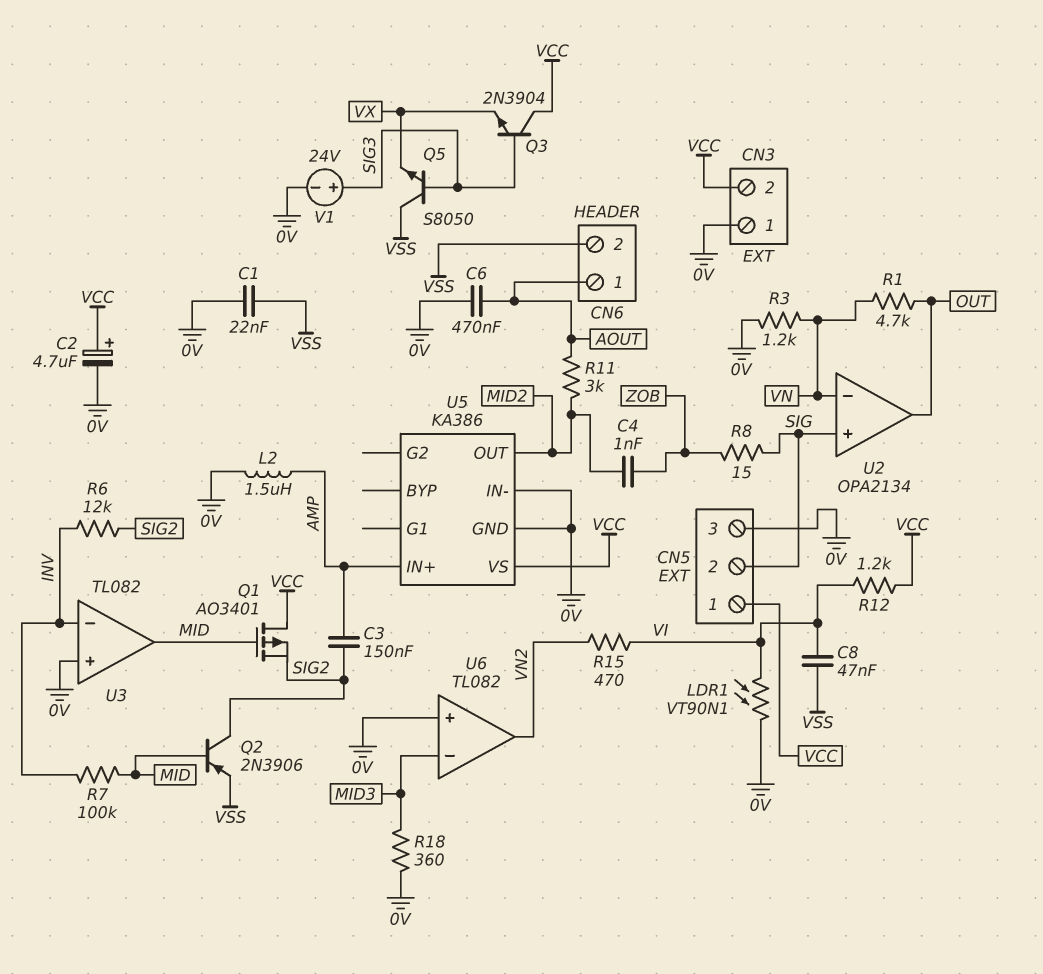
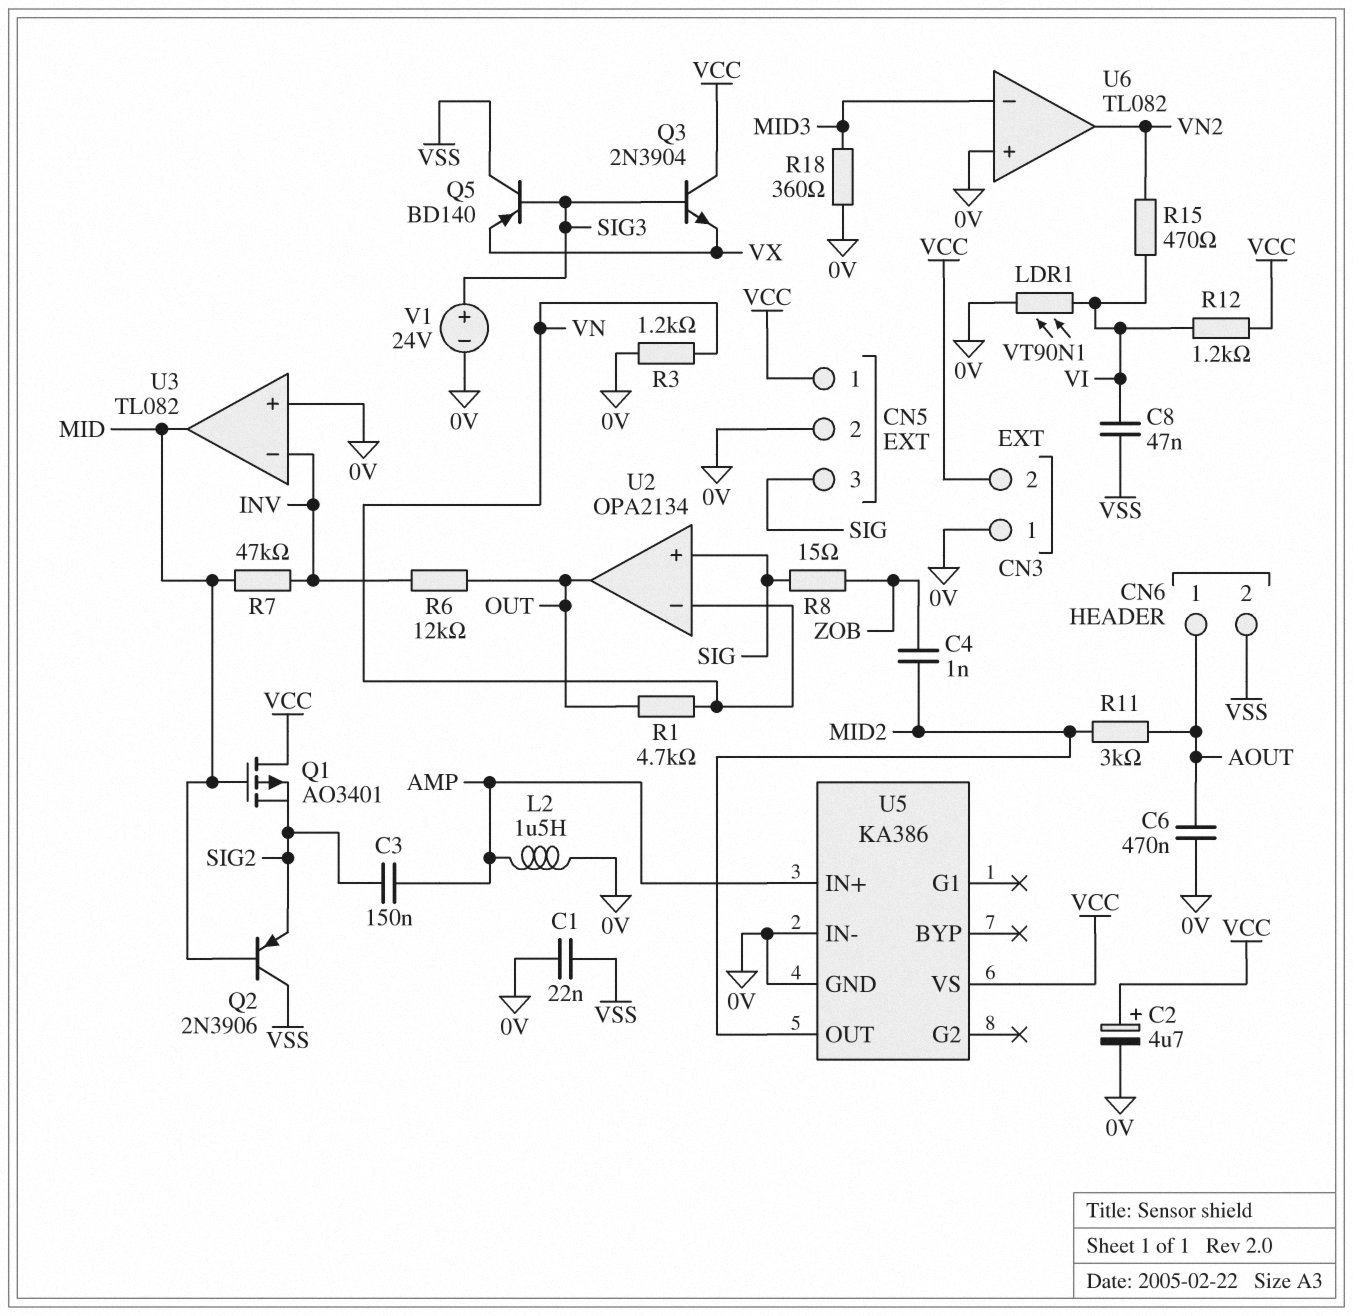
CN5 pin 2: SIG -> 0V
CN5 pin 3: 0V -> SIG
Q2: PNP 2N3906 (B MID, C SIG2, E VSS) -> PNP 2N3906 (B MID, C VSS, E SIG2)
Q5: NPN S8050 (B SIG3, C VSS, E VX) -> PNP BD140 (B SIG3, C VSS, E VX)
R6: 12k (INV, SIG2) -> 12k (INV, OUT)
R7: 100k (INV, MID) -> 47k (INV, MID)

